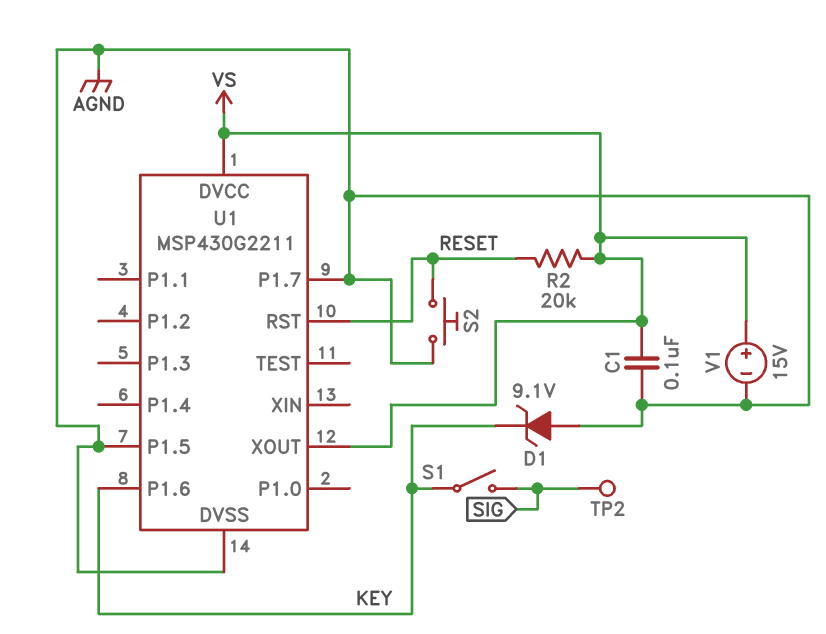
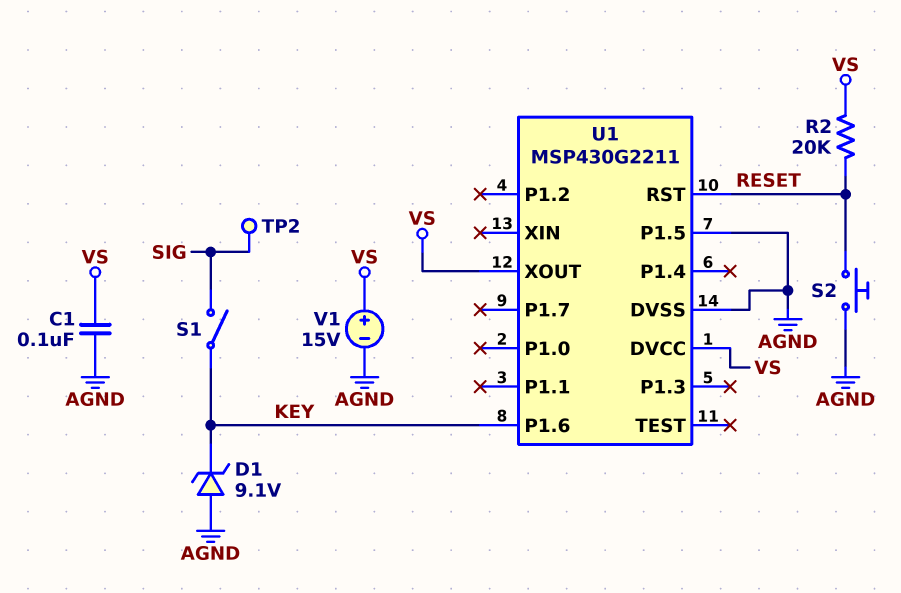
U1 pin P1.7: AGND -> none

